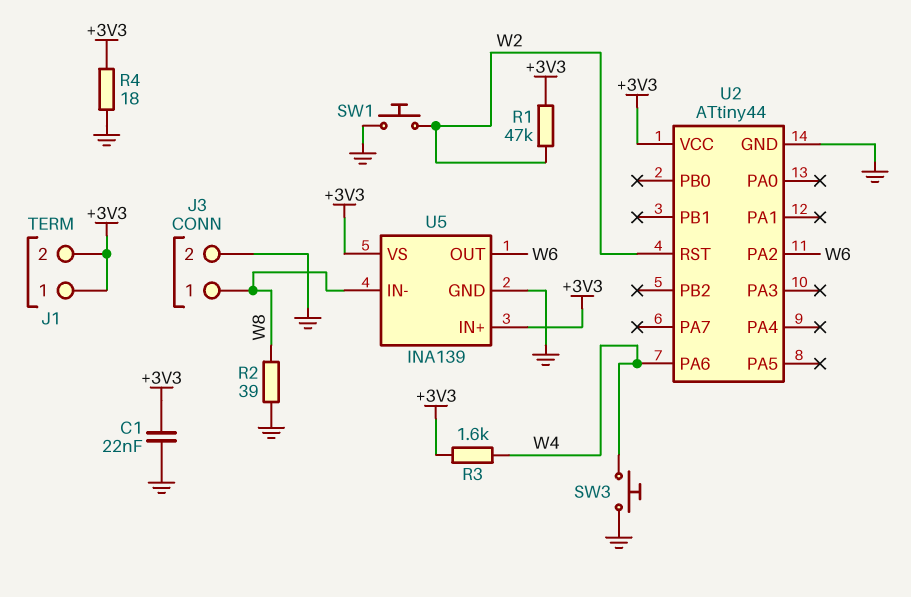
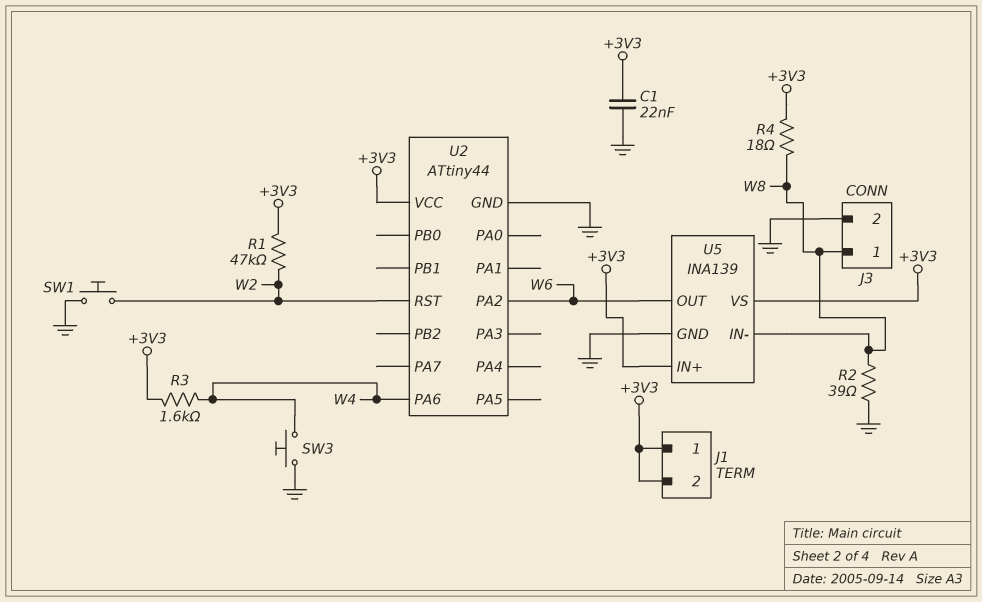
R4: 18 (+3V3, GND) -> 18 (+3V3, W8)

